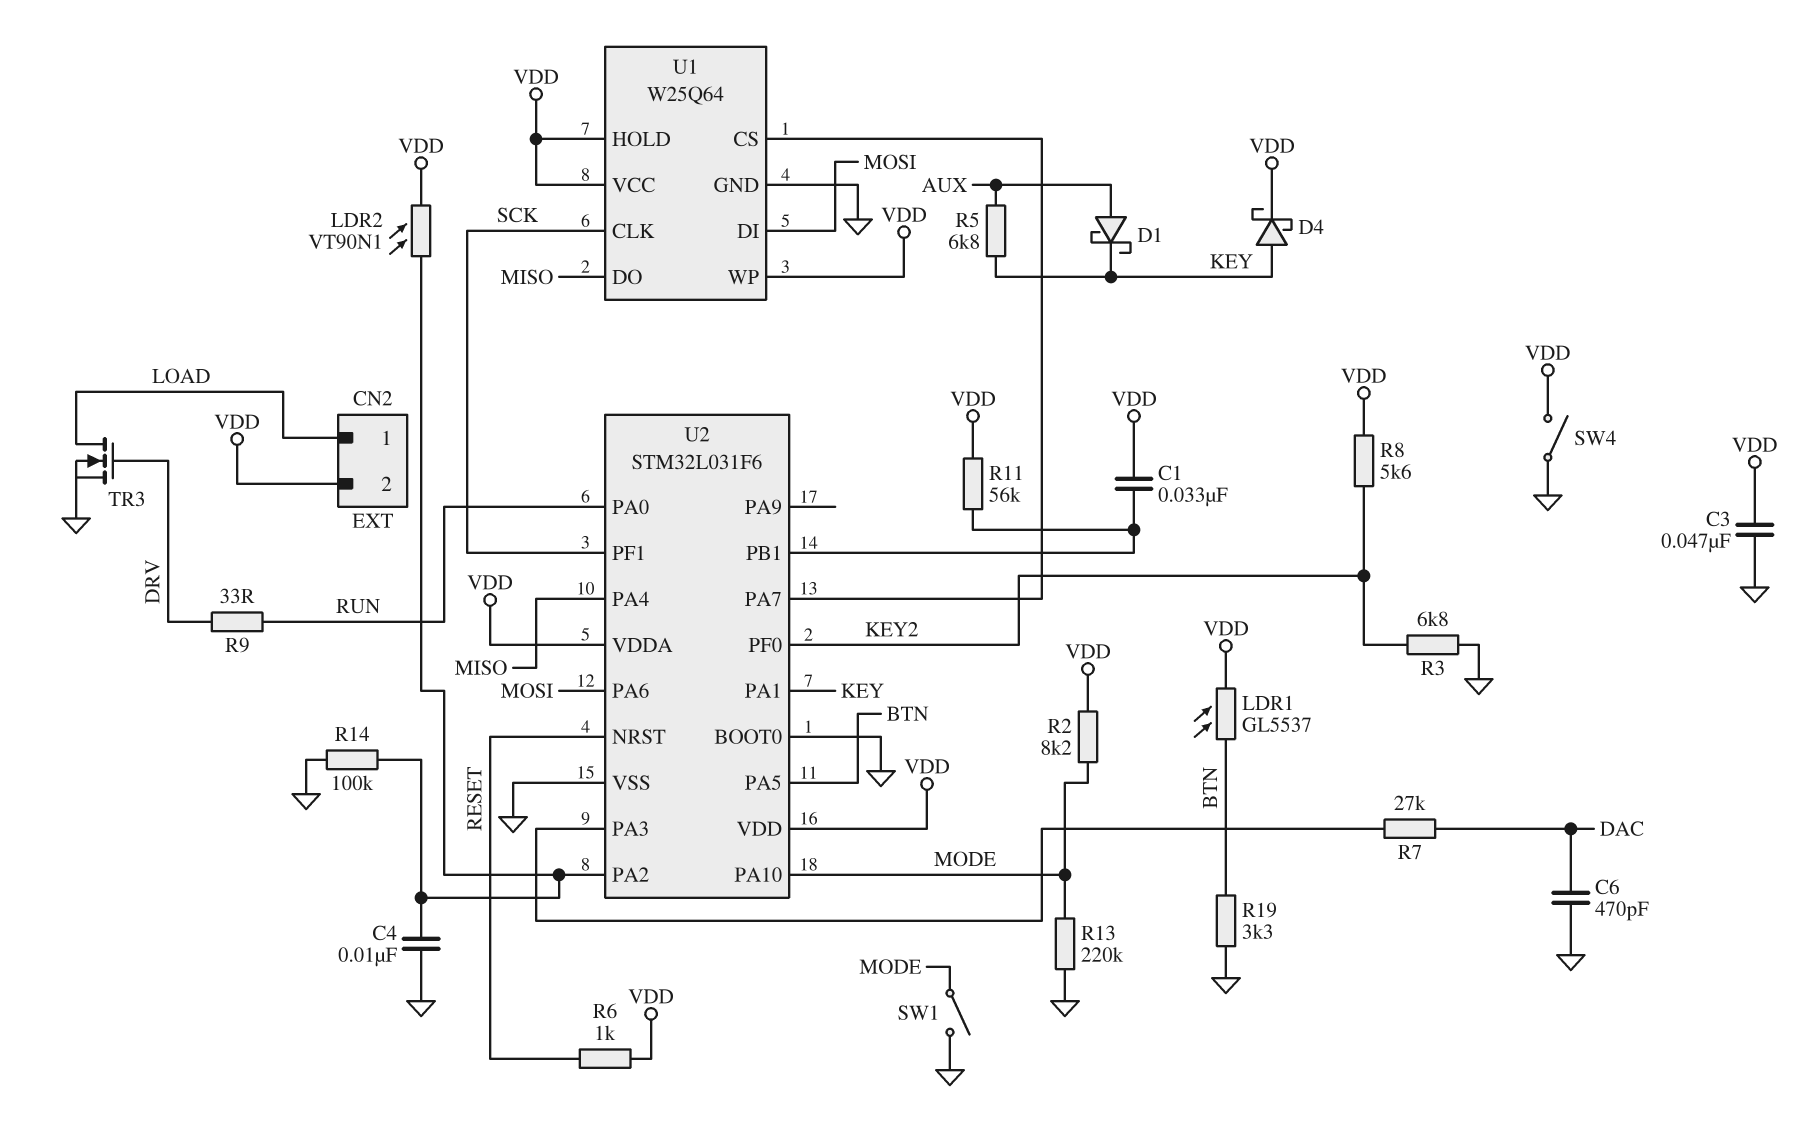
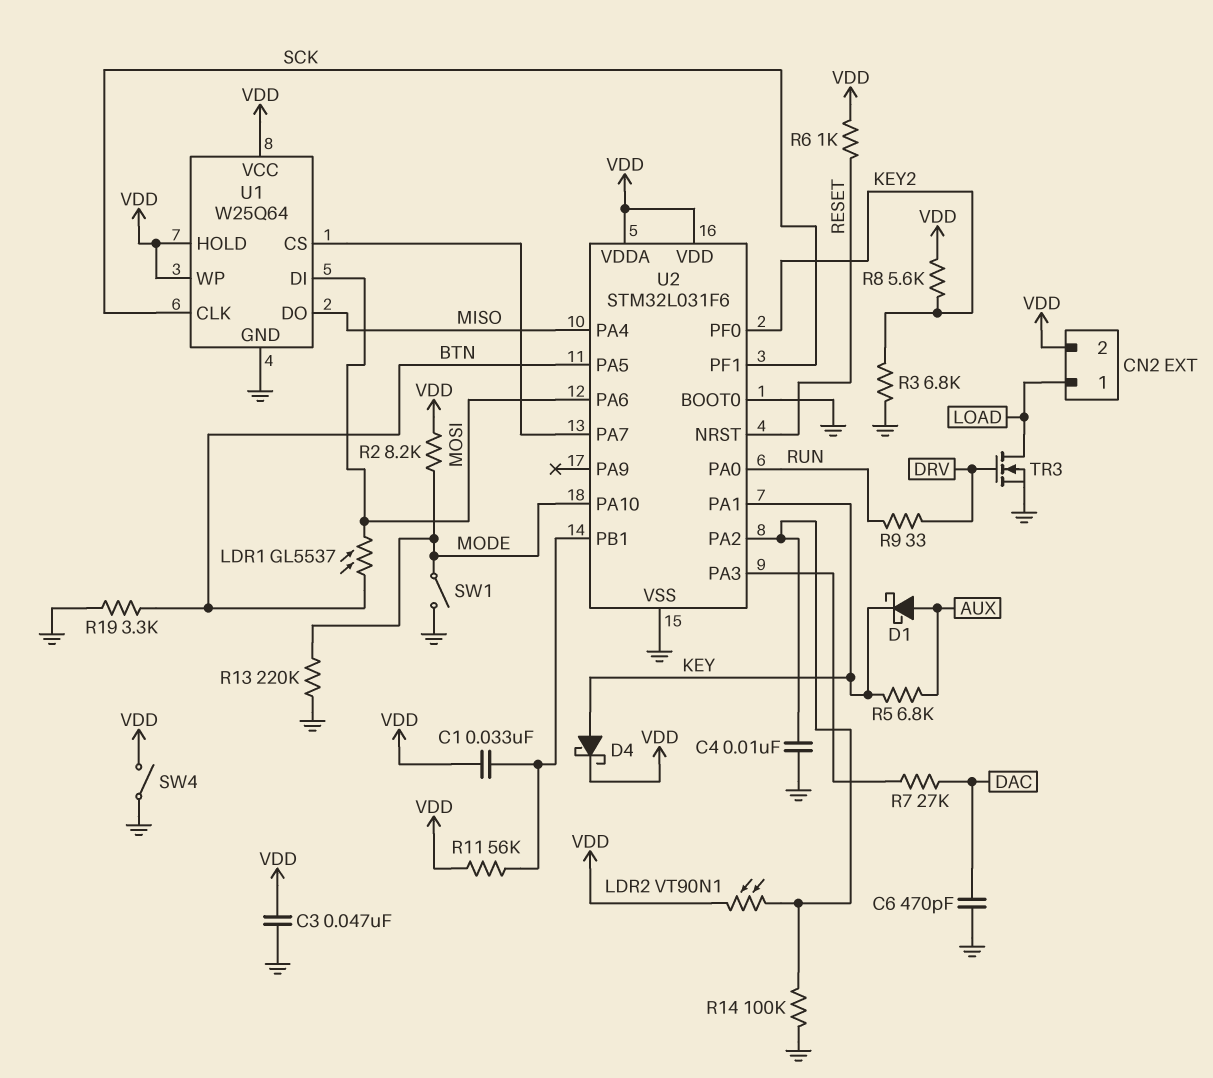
LDR1: GL5537 (BTN, VDD) -> GL5537 (BTN, MOSI)

